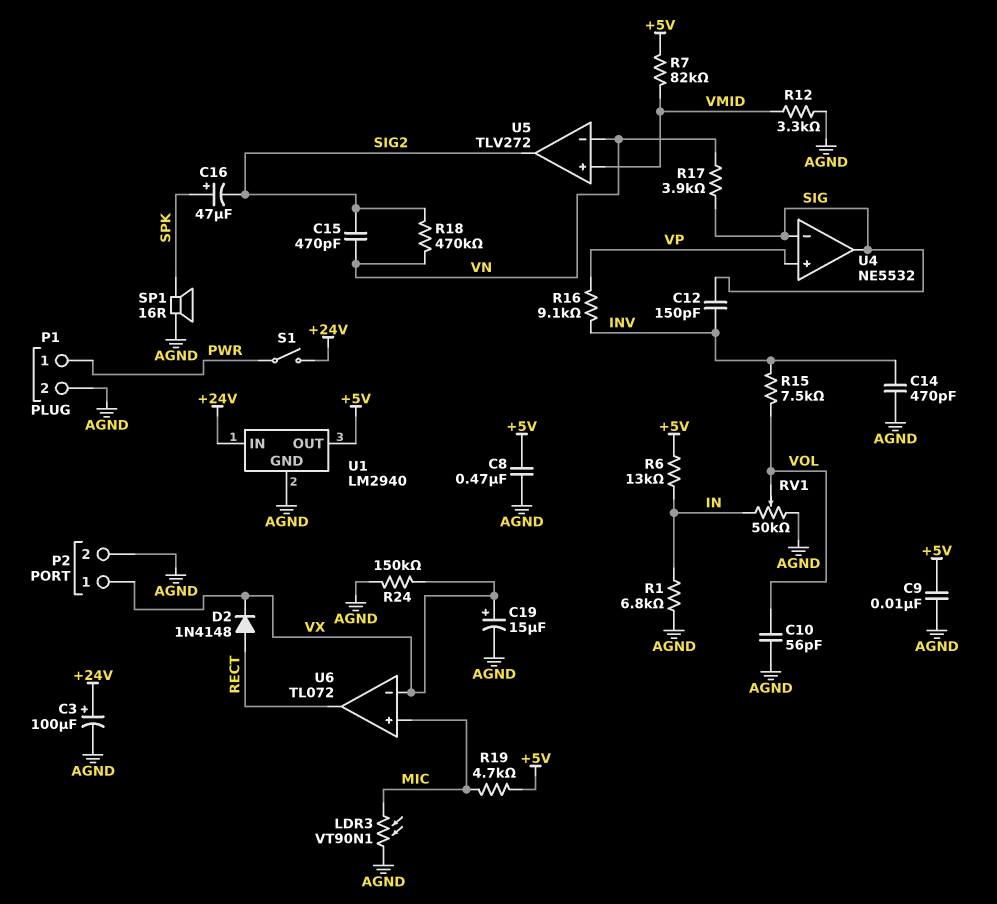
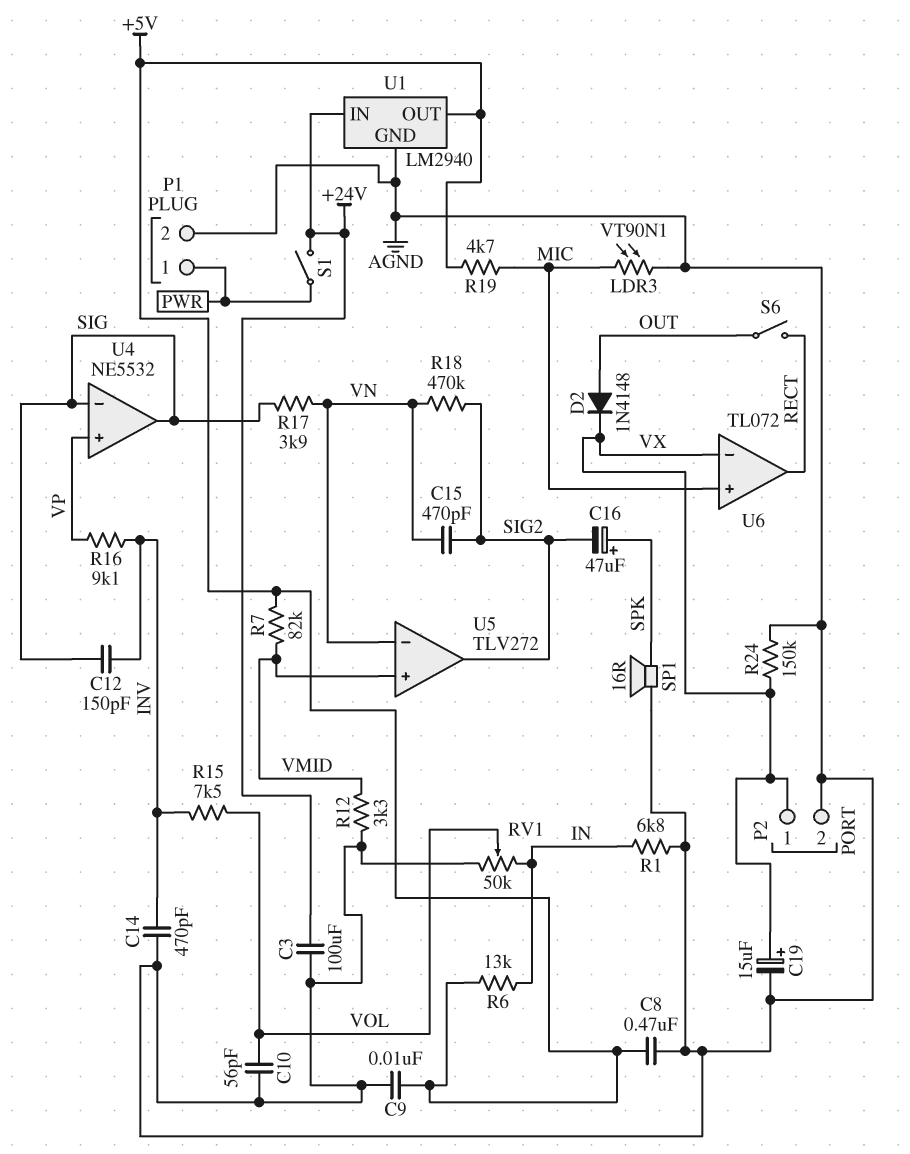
C3: 100uF (plus +24V, minus AGND) -> 100uF (+24V, AGND)
D2: diode 1N4148 (A RECT, K VX) -> diode 1N4148 (A OUT, K VX)
S6: none -> switch (OUT, RECT)

